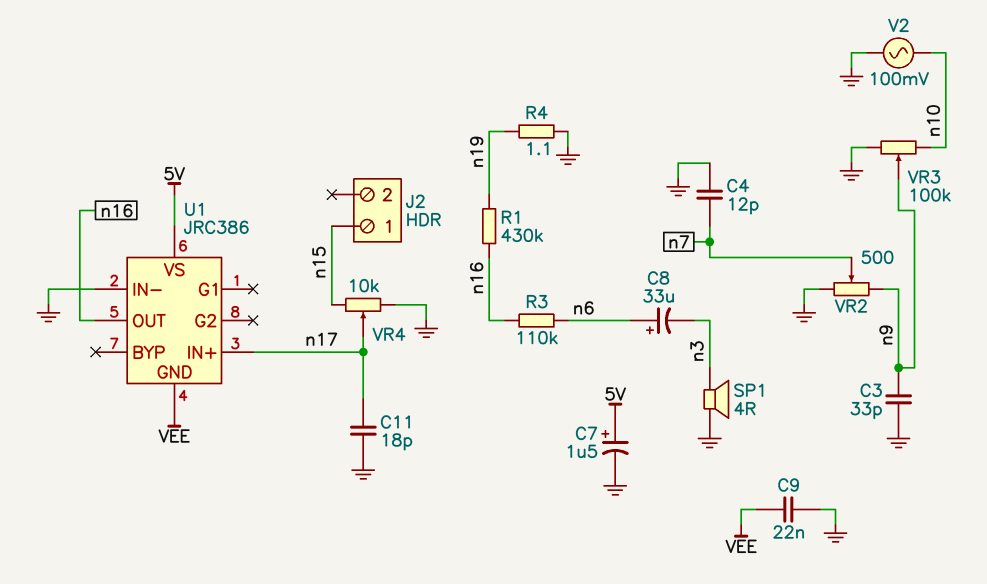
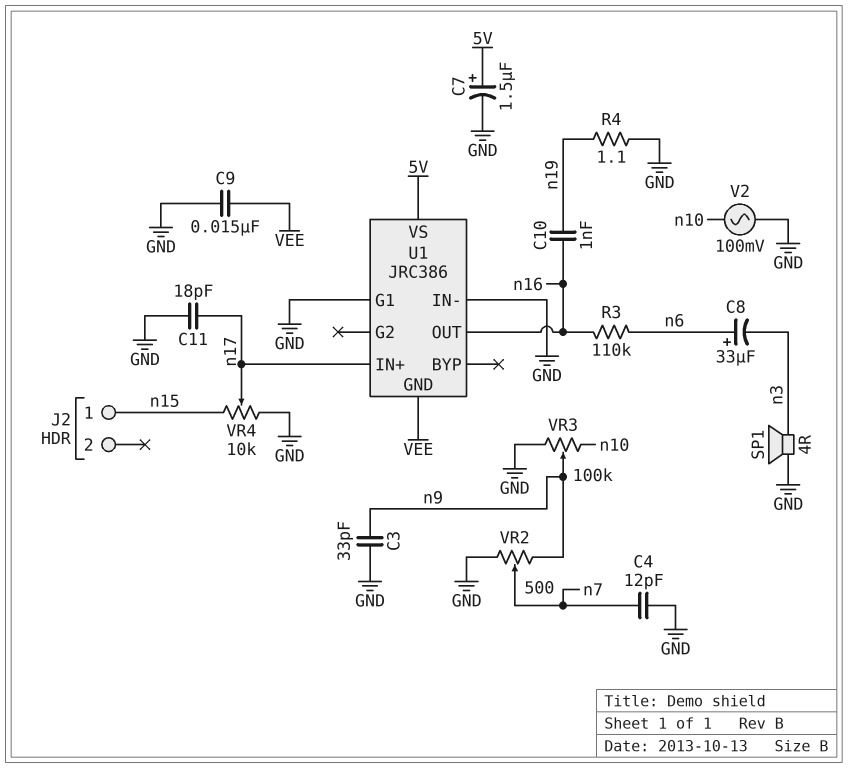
C9: 22nF (GND, VEE) -> 15nF (GND, VEE)
C10: none -> 1nF (n16, n19)
R1: 430k (n16, n19) -> none
U1 pin G1: none -> GND

